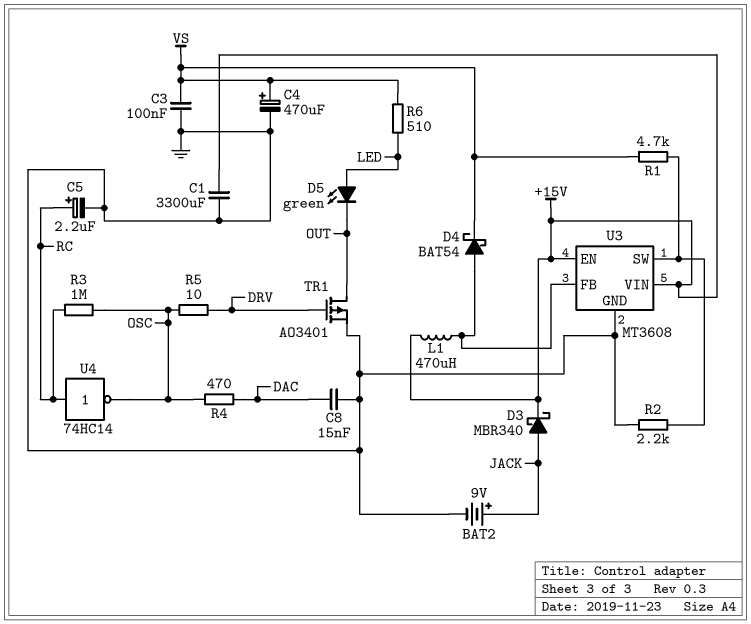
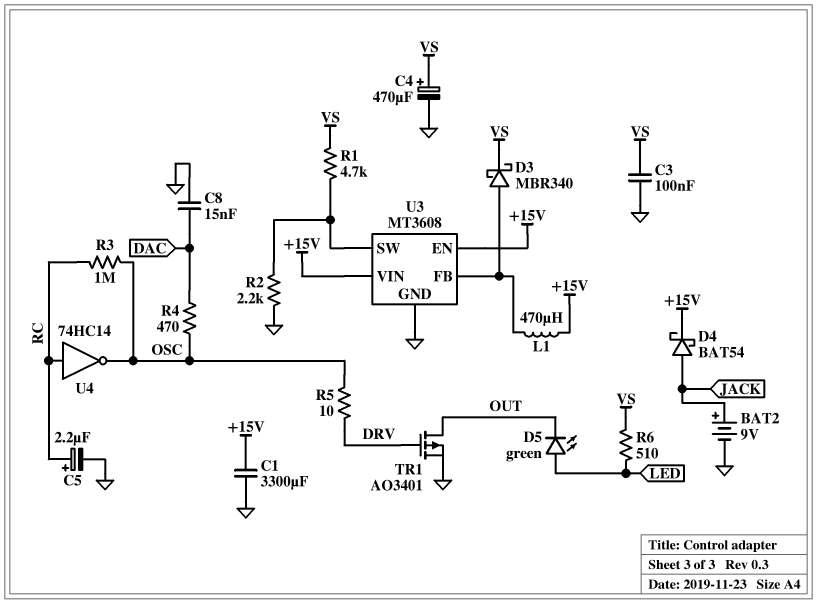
D3: schottky MBR340 (A JACK, K +15V) -> schottky MBR340 (A U3/FB, K VS)
D4: schottky BAT54 (A U3/FB, K VS) -> schottky BAT54 (A JACK, K +15V)

